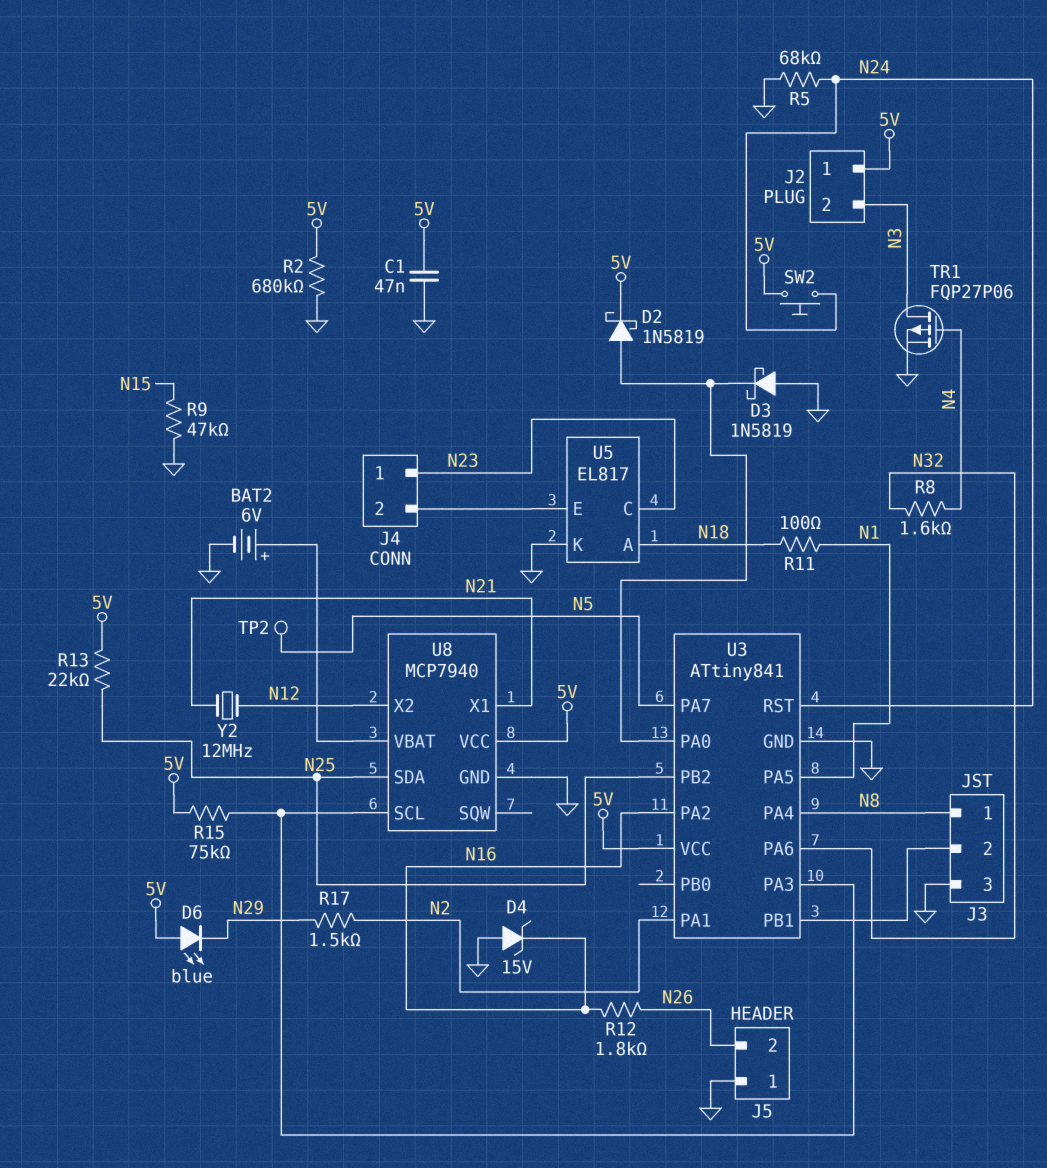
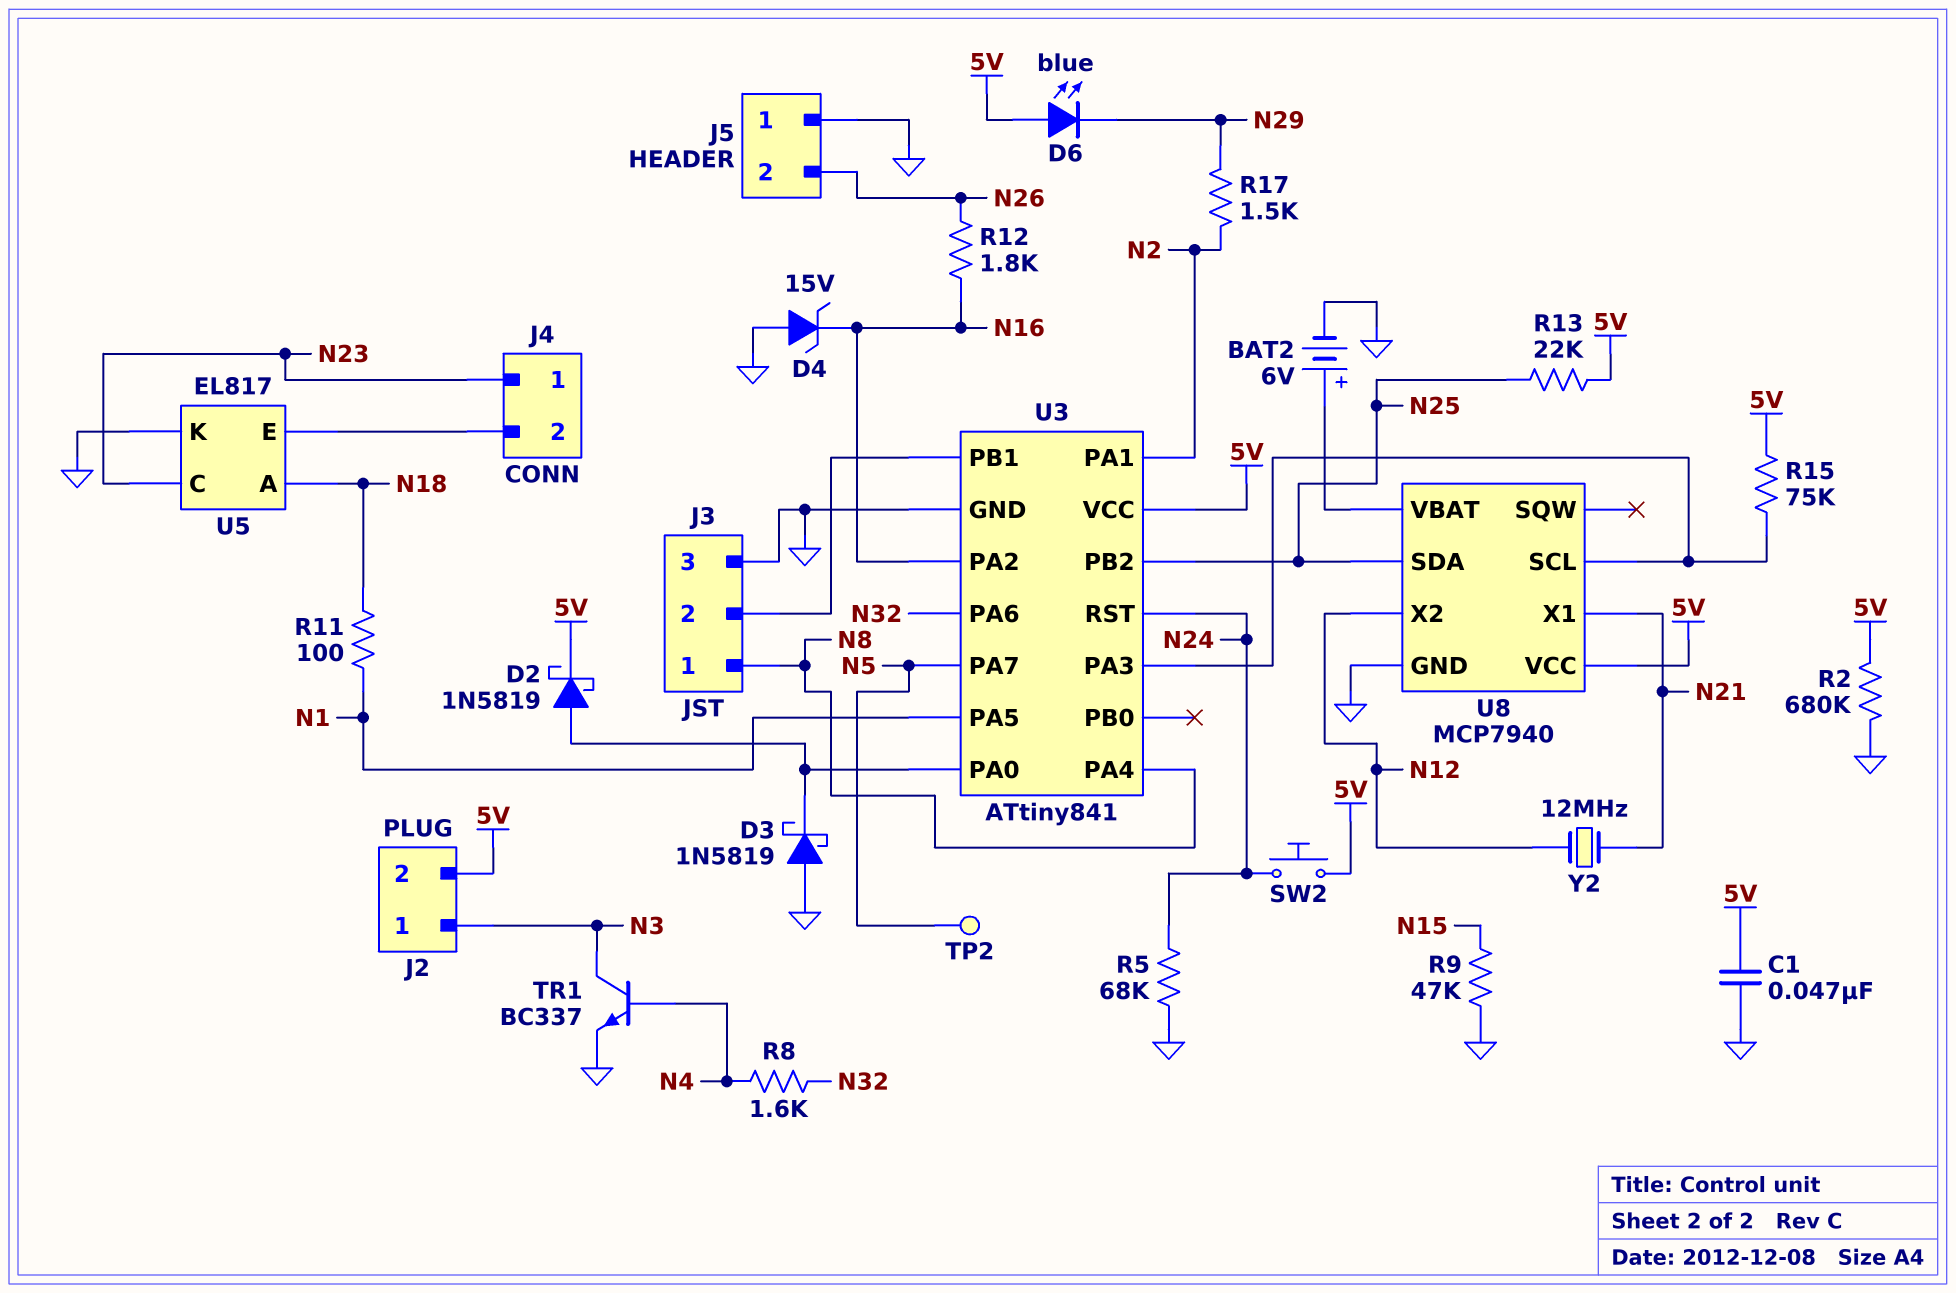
J2 pin 1: 5V -> N3
J2 pin 2: N3 -> 5V
TR1: PMOS FQP27P06 (G N4, D N3, S GND) -> NPN BC337 (B N4, C N3, E GND)

